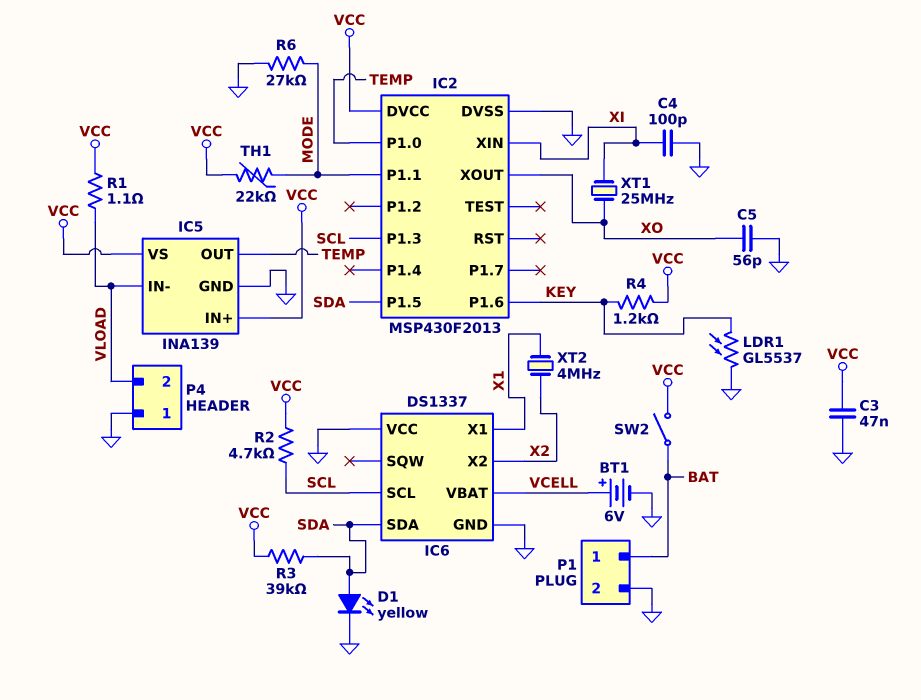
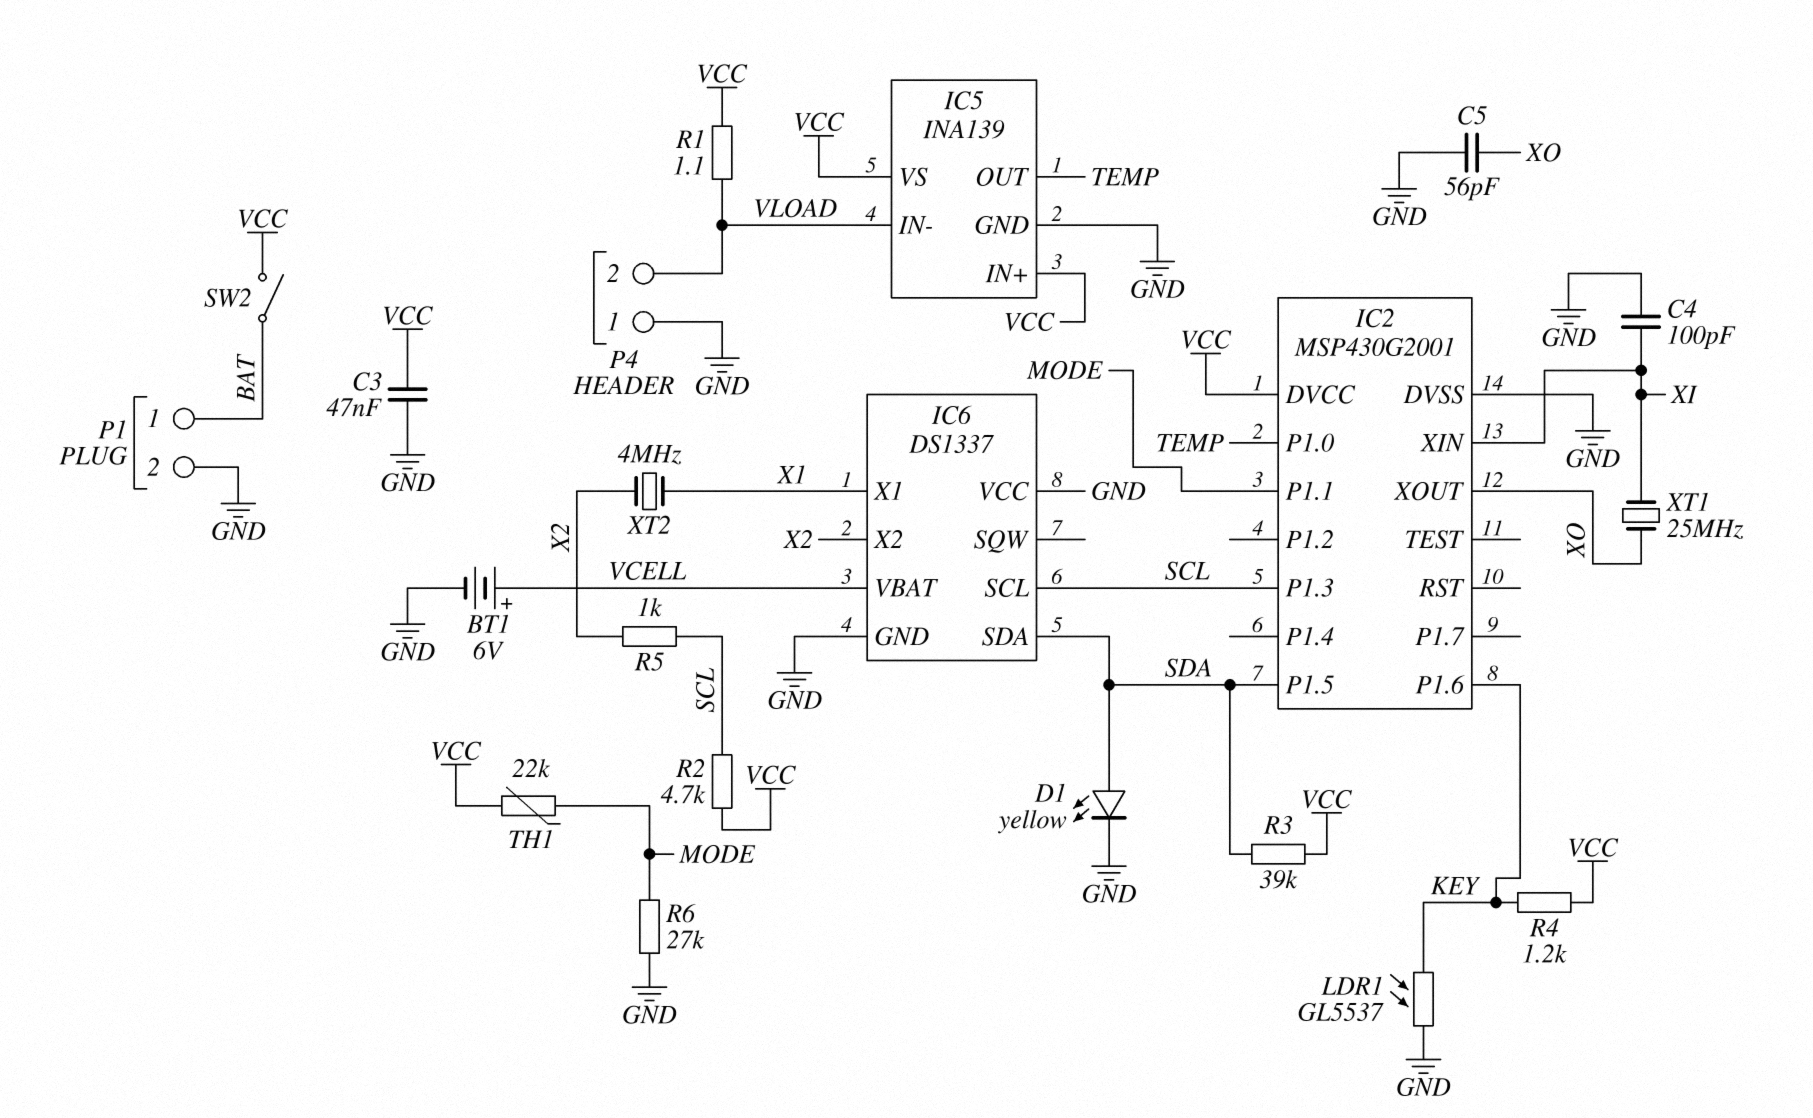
IC2: MSP430F2013 -> MSP430G2001
R5: none -> 1k (SCL, X2)

